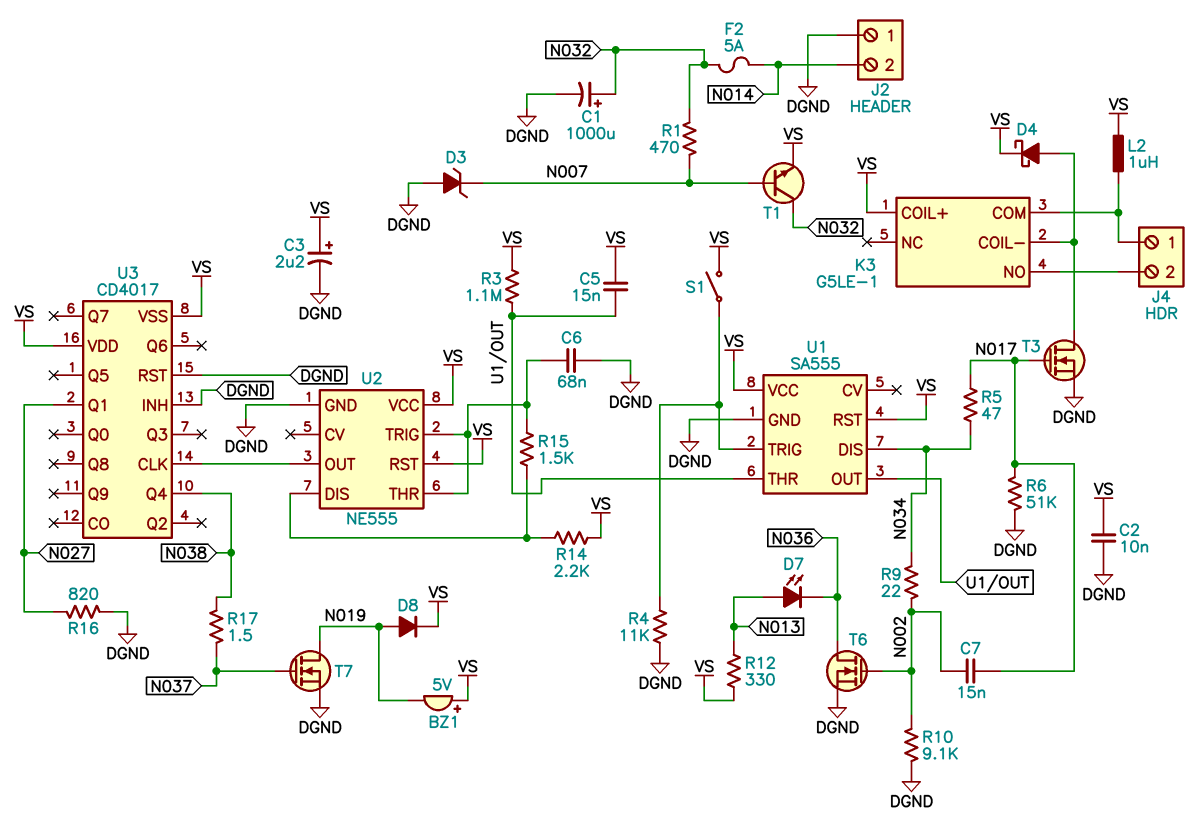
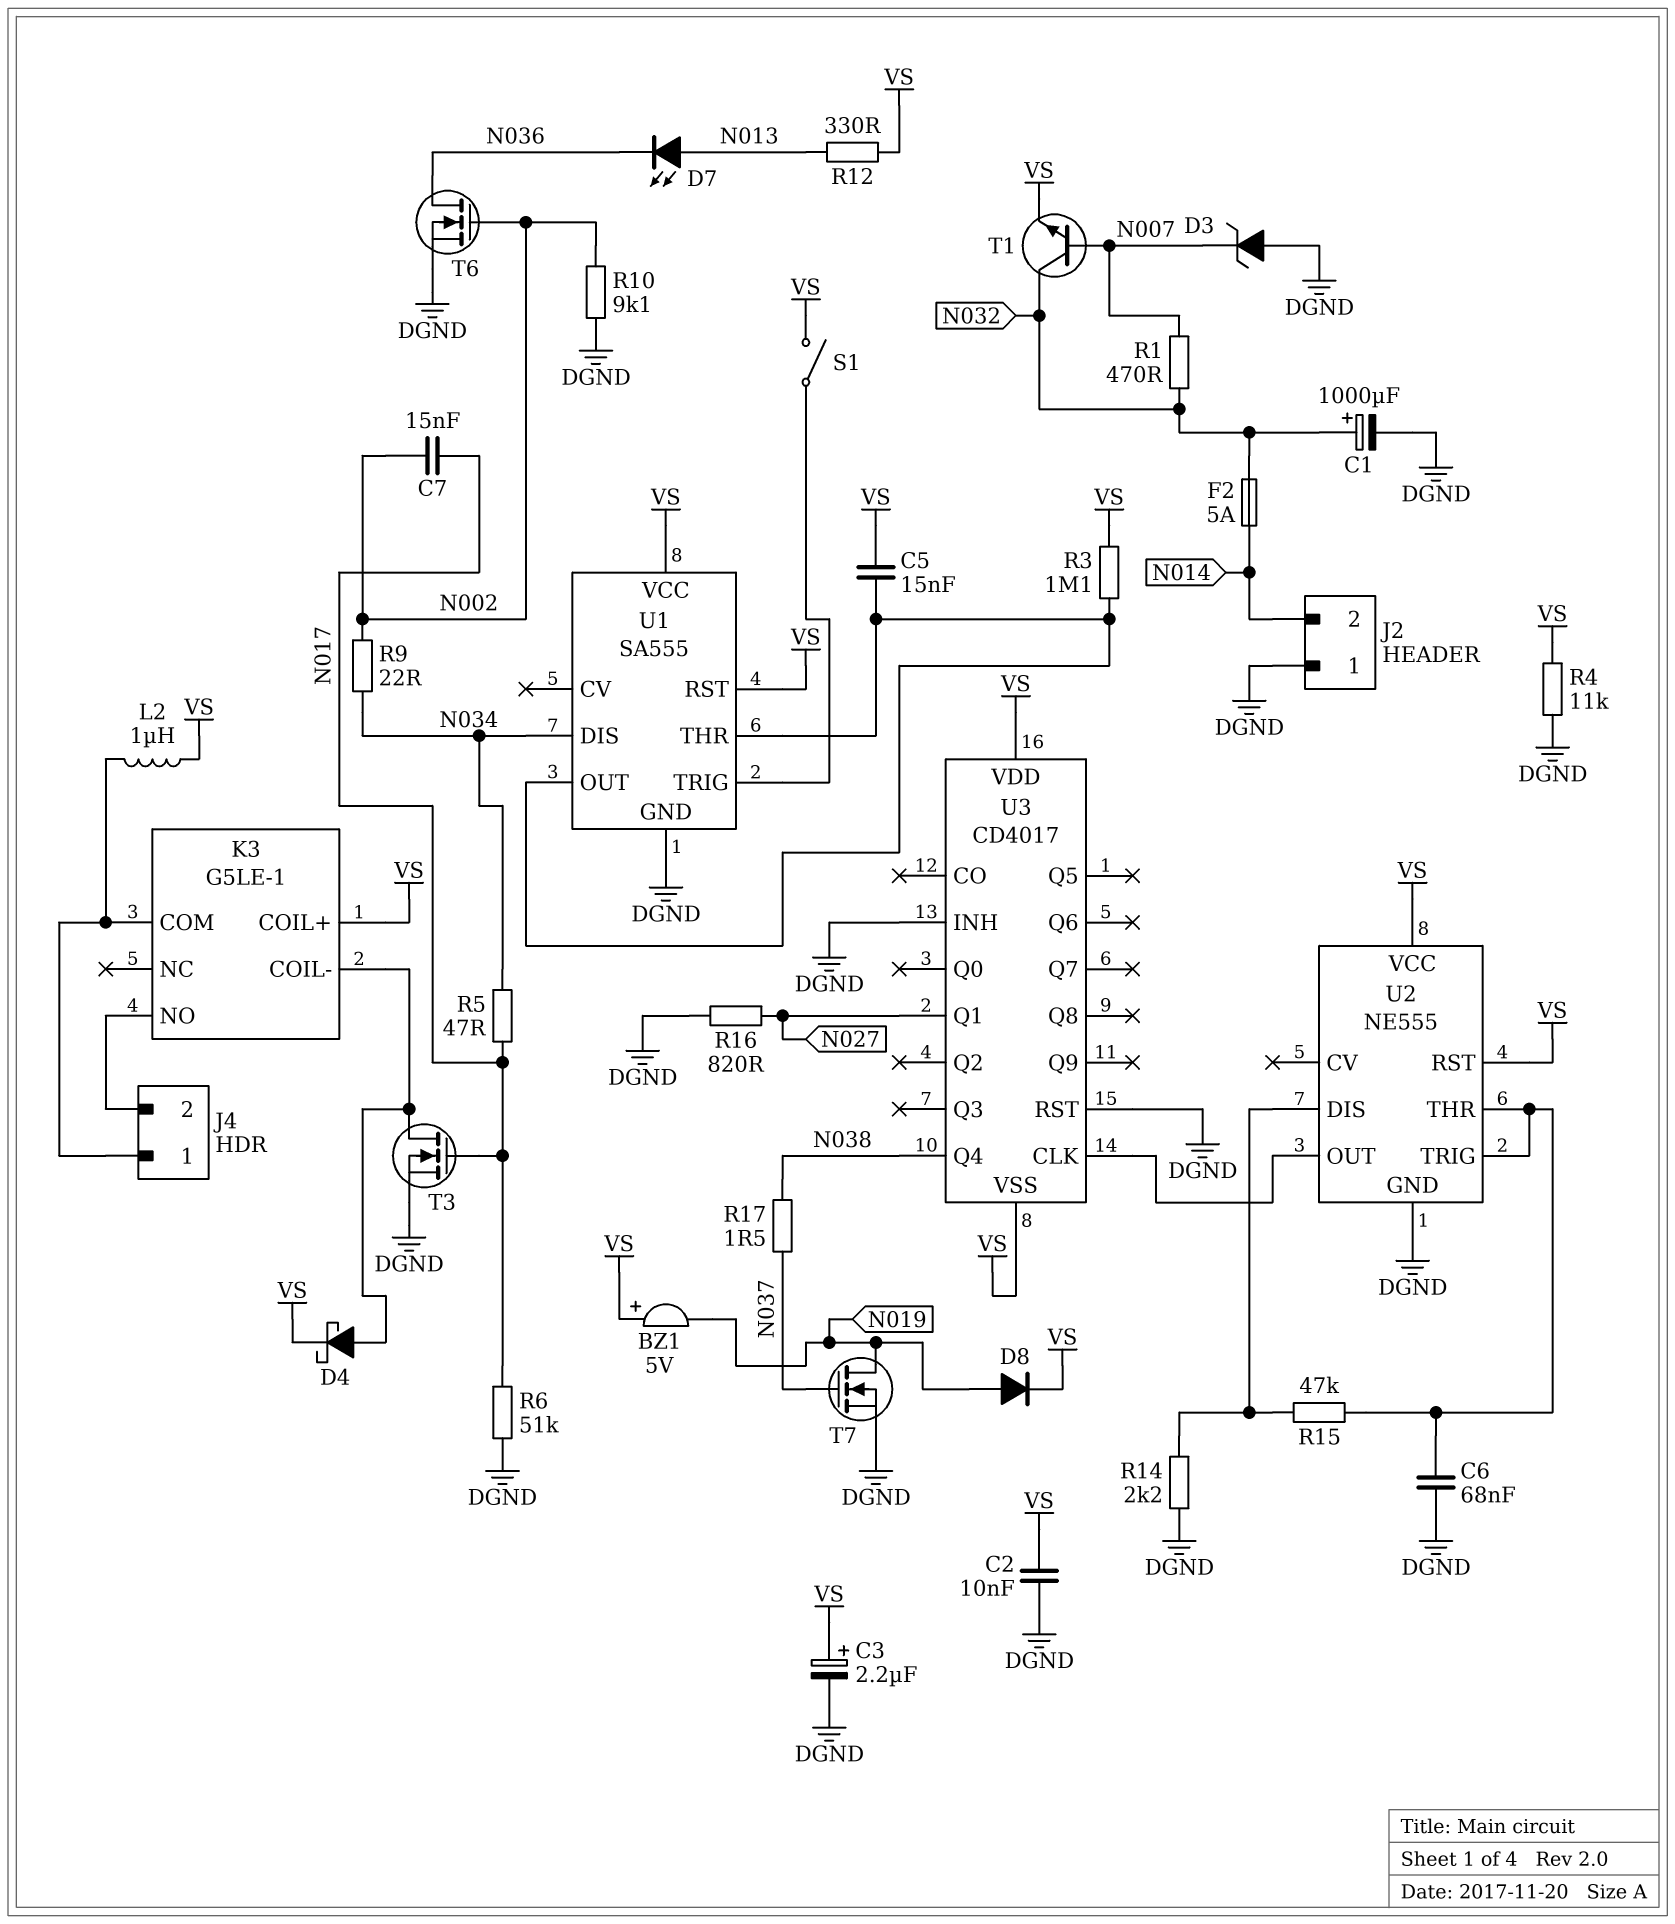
R4: 11k (DGND, U1/TRIG) -> 11k (DGND, VS)
R14: 2.2k (U2/DIS, VS) -> 2.2k (DGND, U2/DIS)
R15: 1.5k (U2/DIS, U2/THR) -> 47k (U2/DIS, U2/THR)

